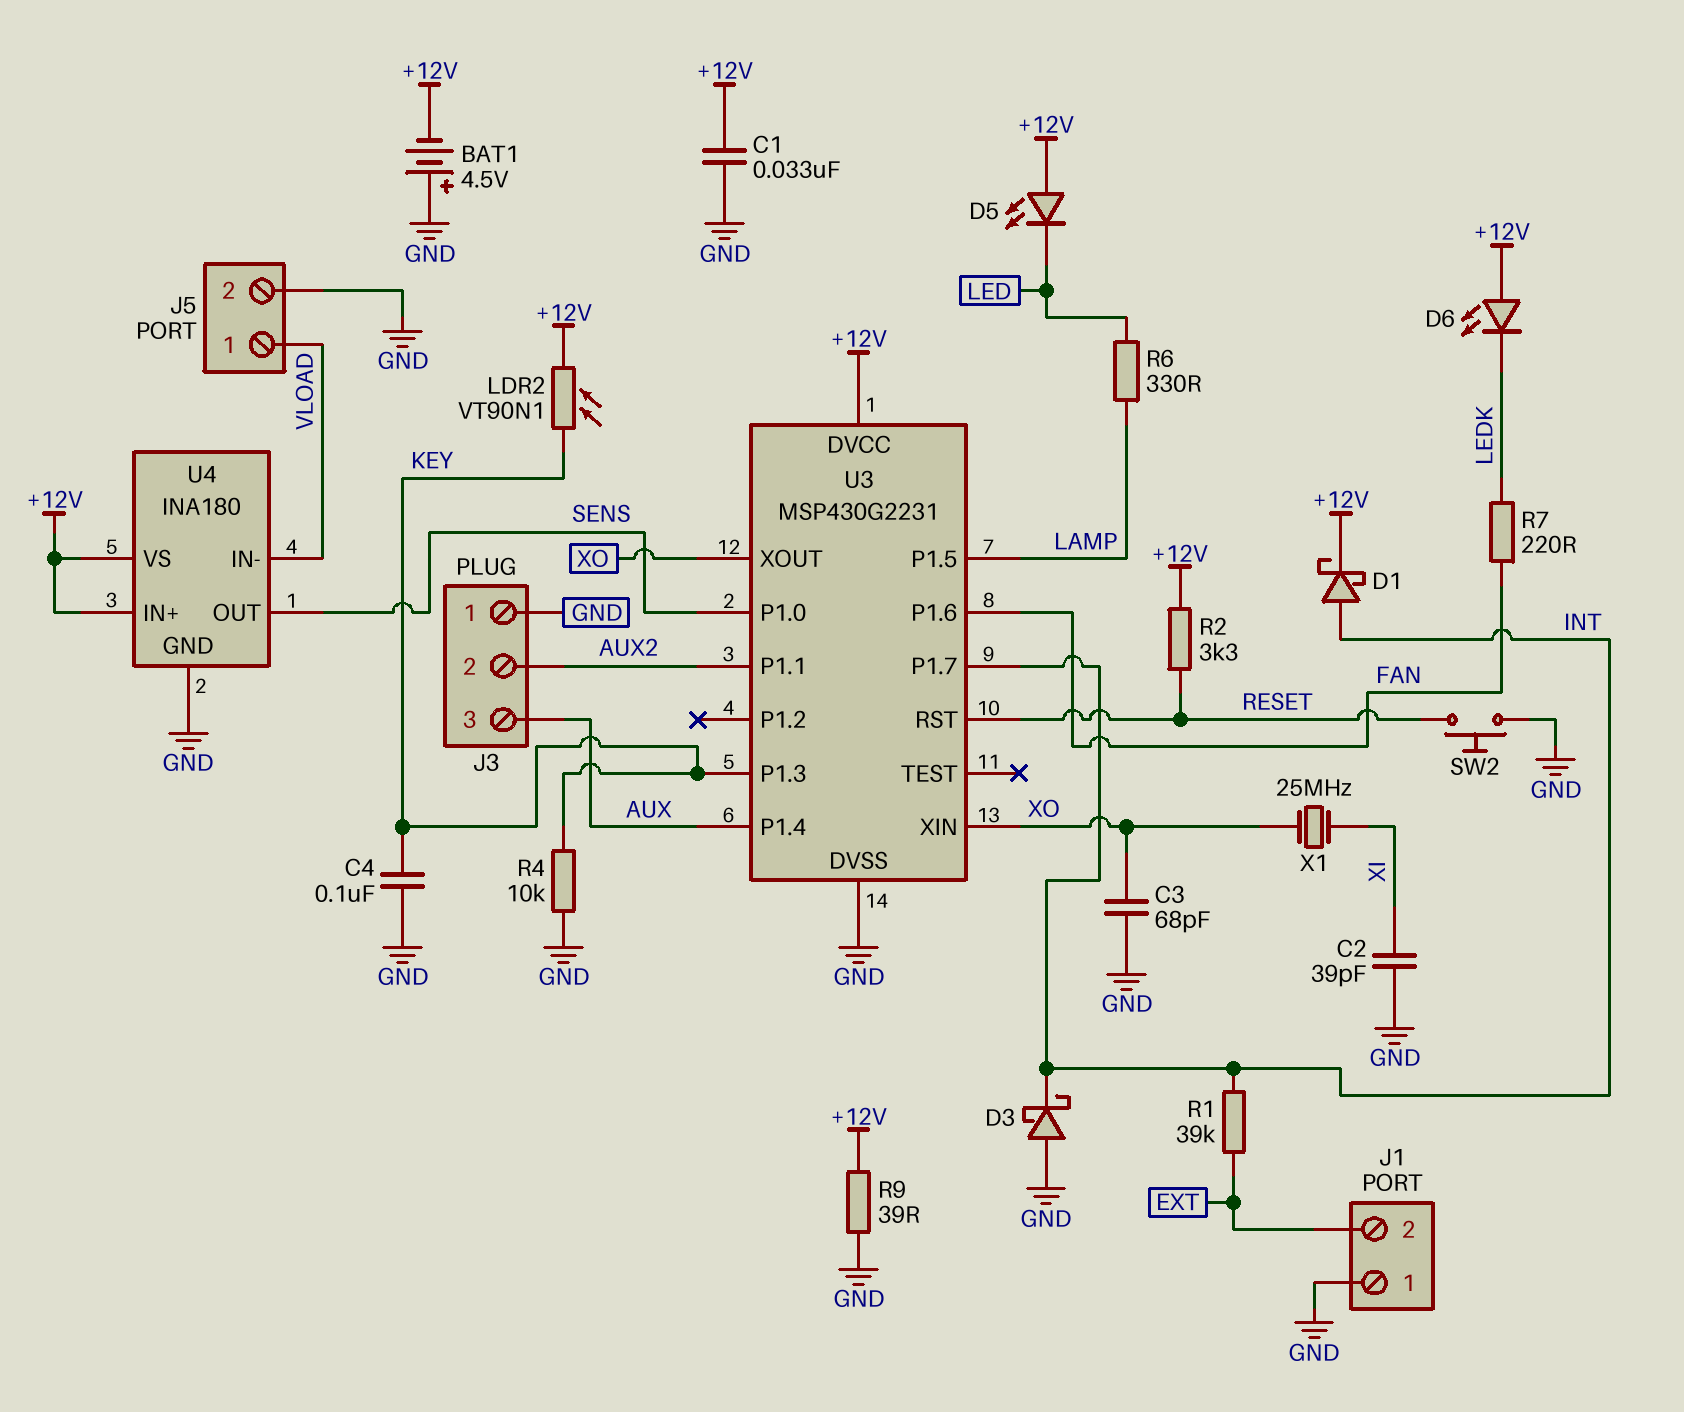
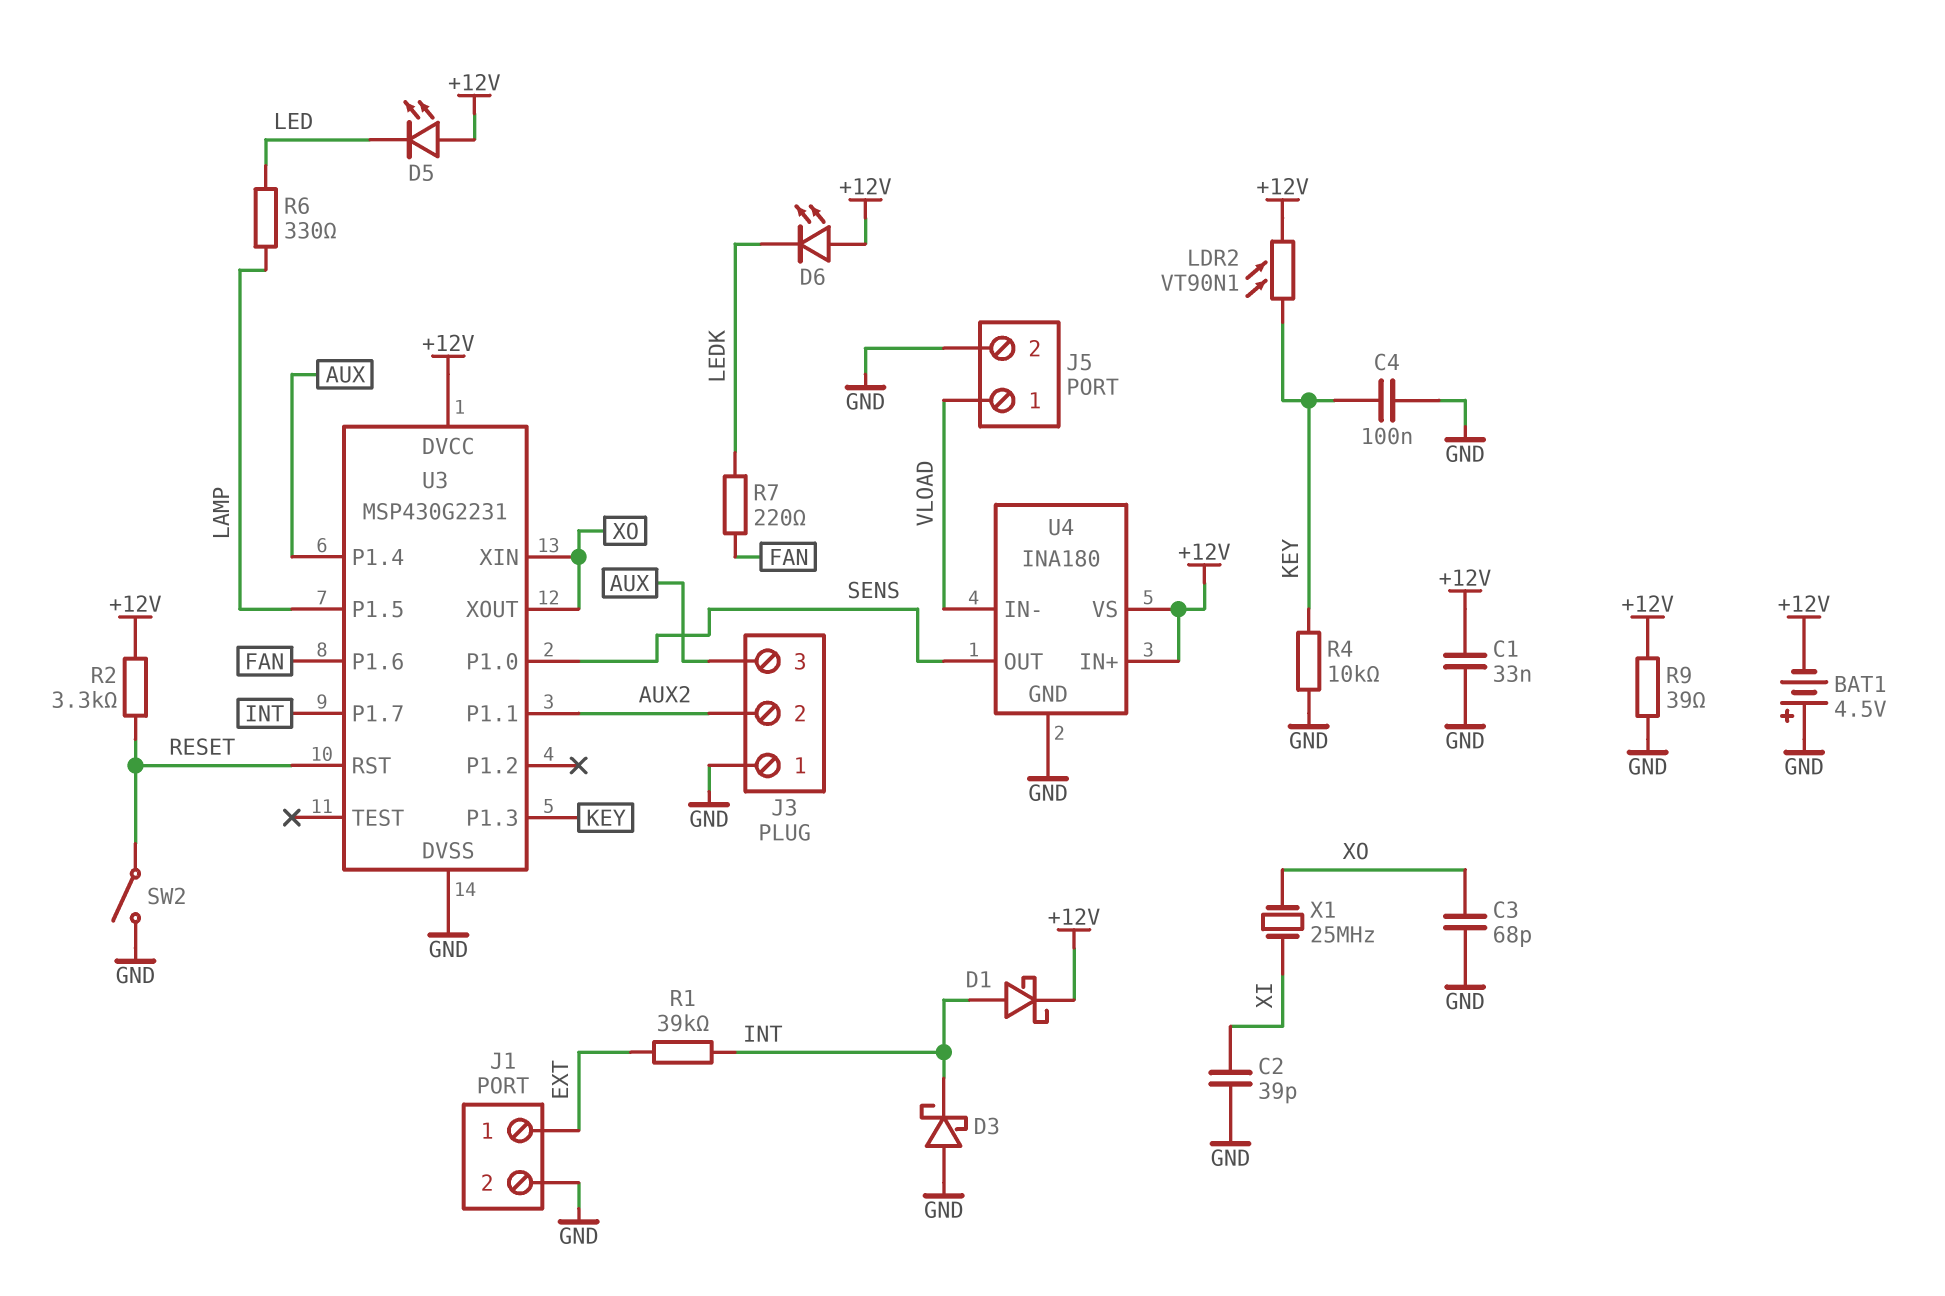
J1 pin 1: GND -> EXT
J1 pin 2: EXT -> GND
SW2: button (GND, RESET) -> switch (GND, RESET)

